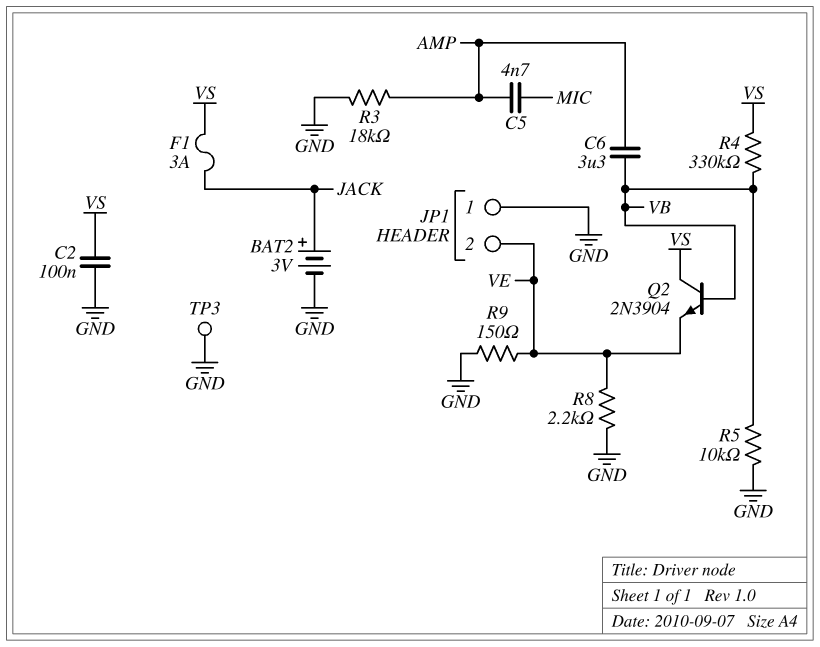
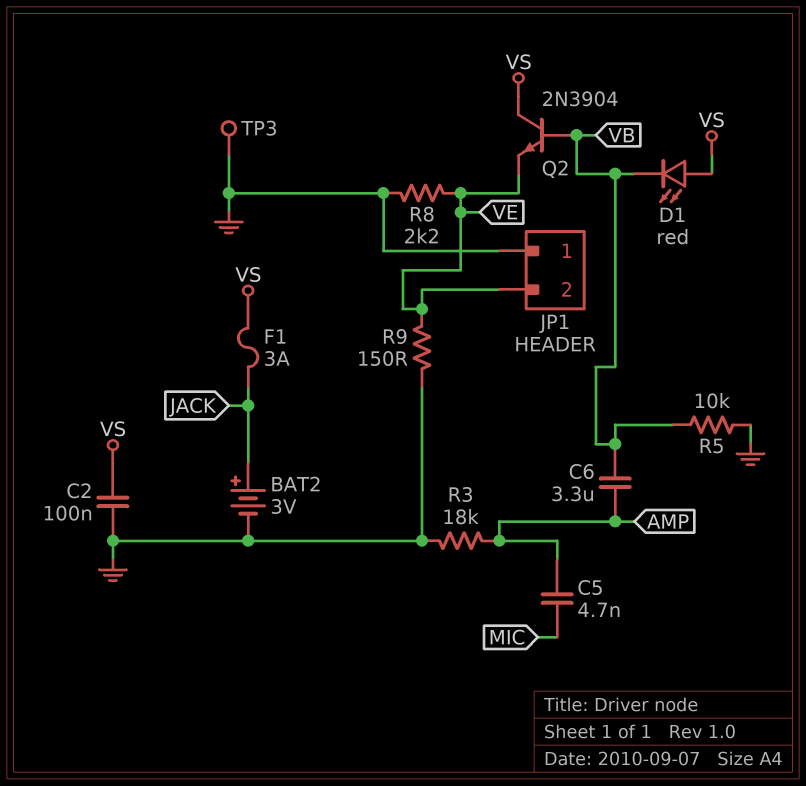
D1: none -> LED red (A VS, K VB)
R4: 330k (VB, VS) -> none

